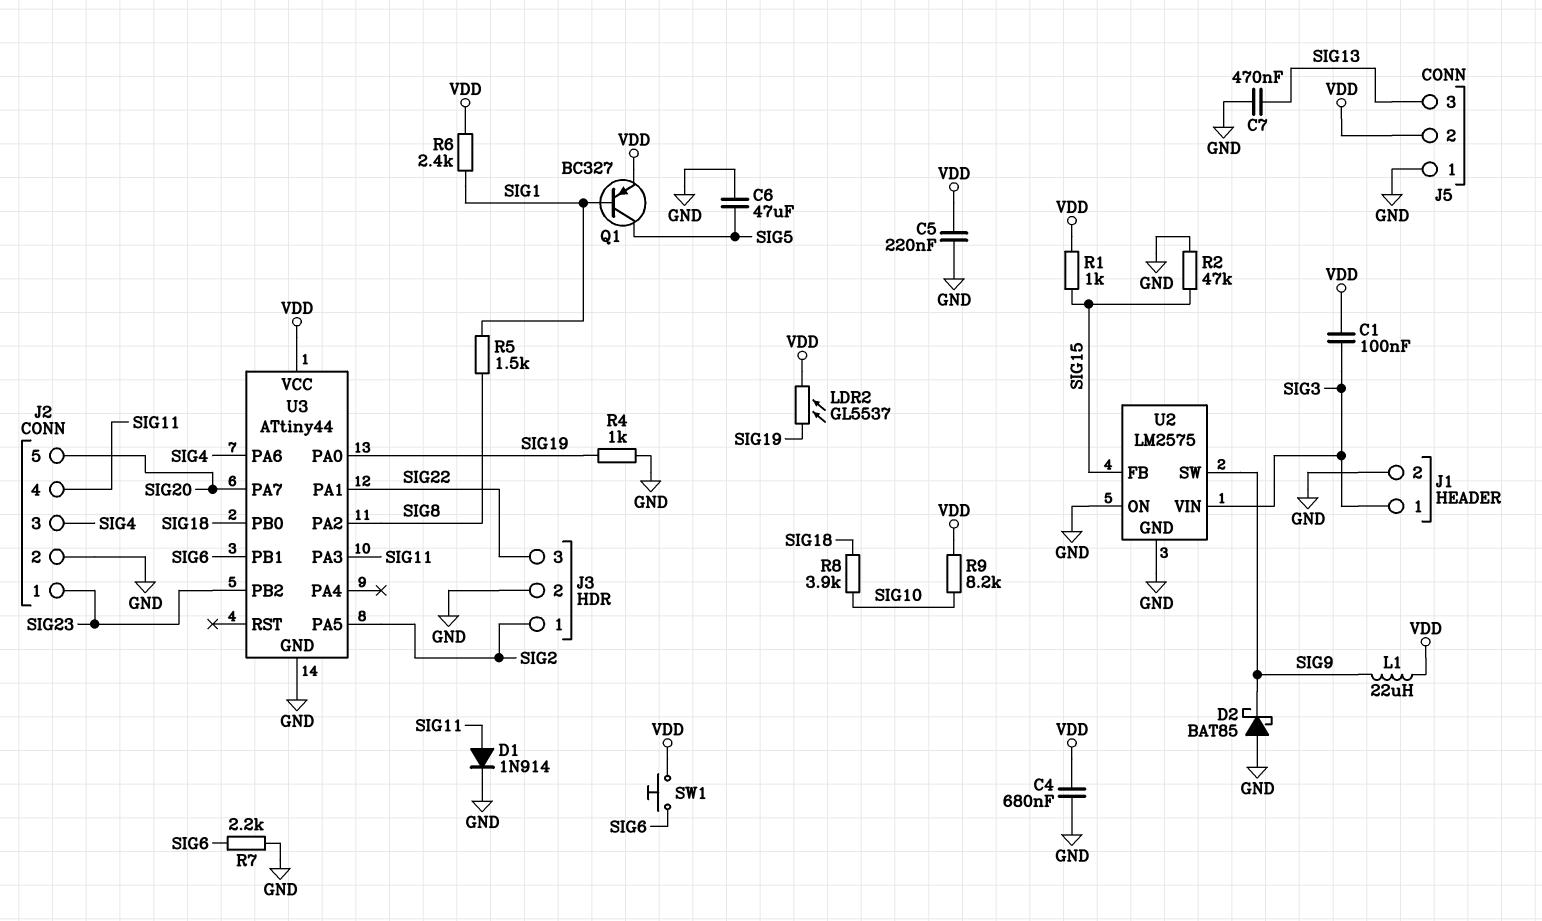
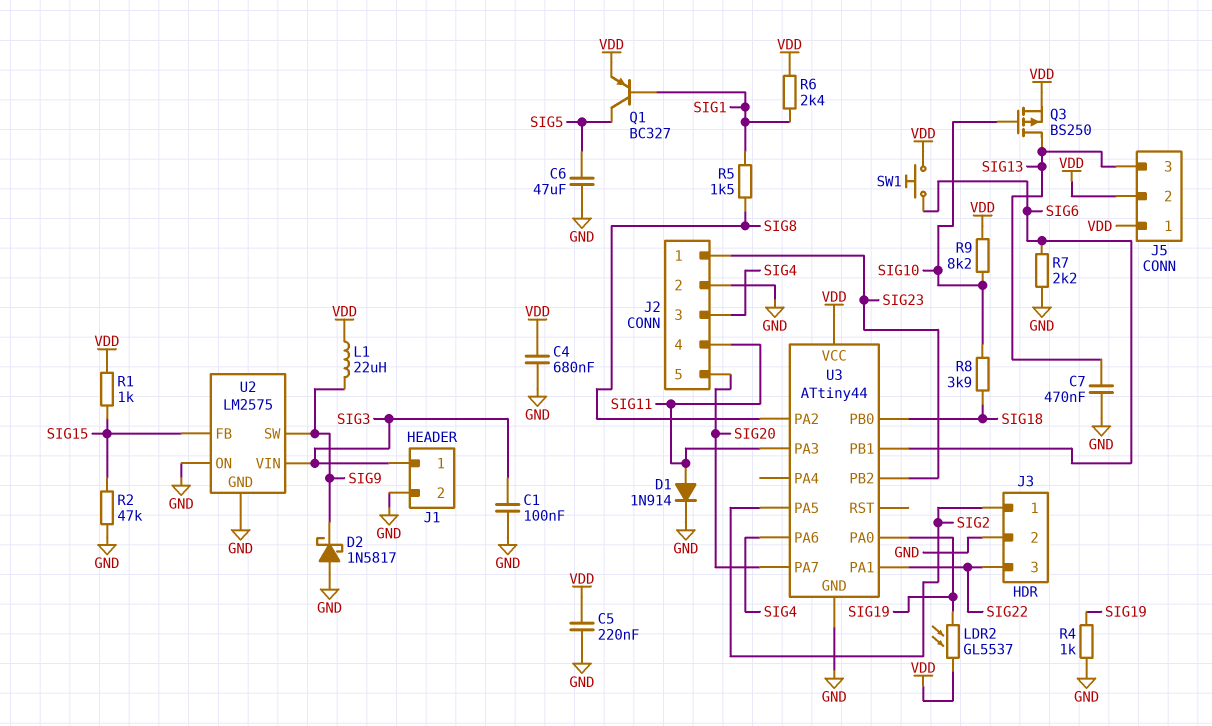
C1: 100nF (SIG3, VDD) -> 100nF (GND, SIG3)
D2: schottky BAT85 (A GND, K SIG9) -> schottky 1N5817 (A GND, K SIG9)
J5 pin 1: GND -> VDD
Q3: none -> PMOS BS250 (G SIG10, D SIG13, S VDD)

